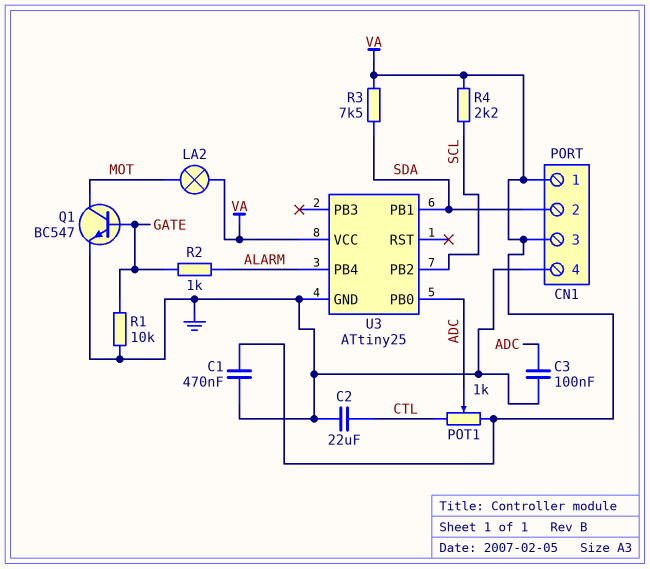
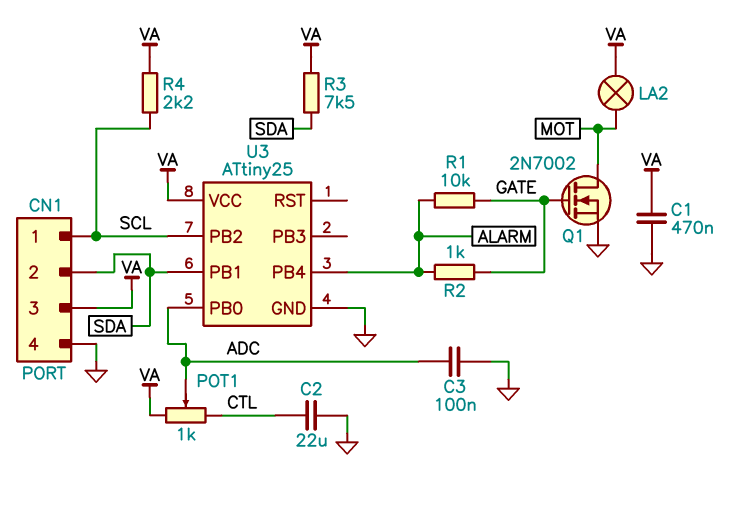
CN1 pin 1: VA -> SCL
Q1: NPN BC547 (B GATE, C MOT, E GND) -> NMOS 2N7002 (G GATE, D MOT, S GND)
R1: 10k (GATE, GND) -> 10k (ALARM, GATE)

